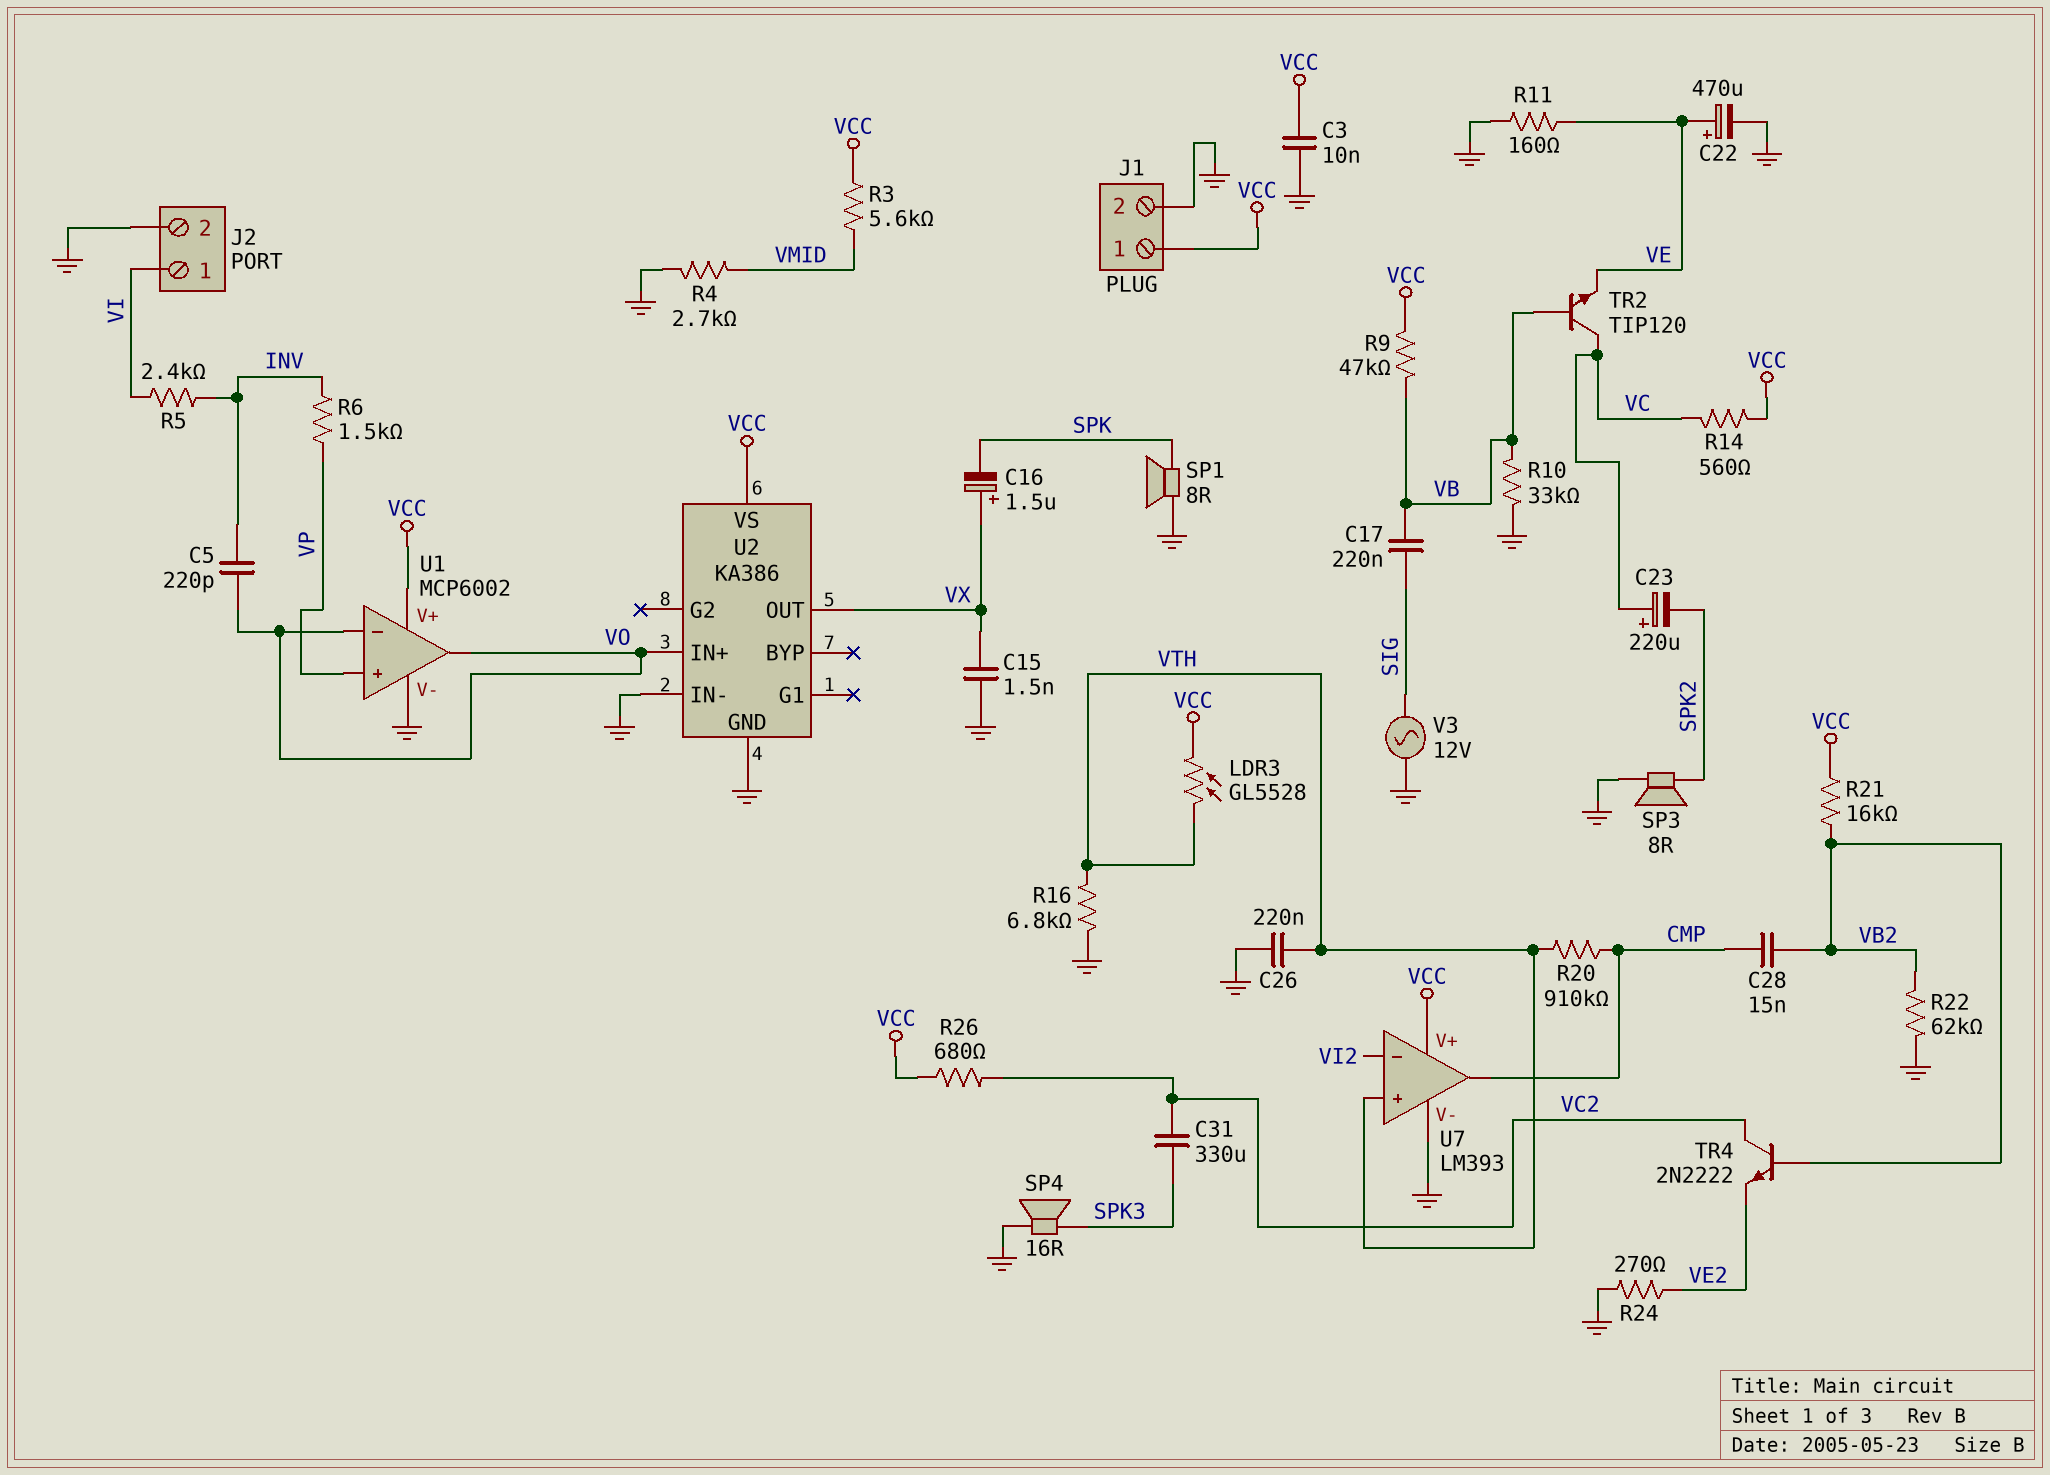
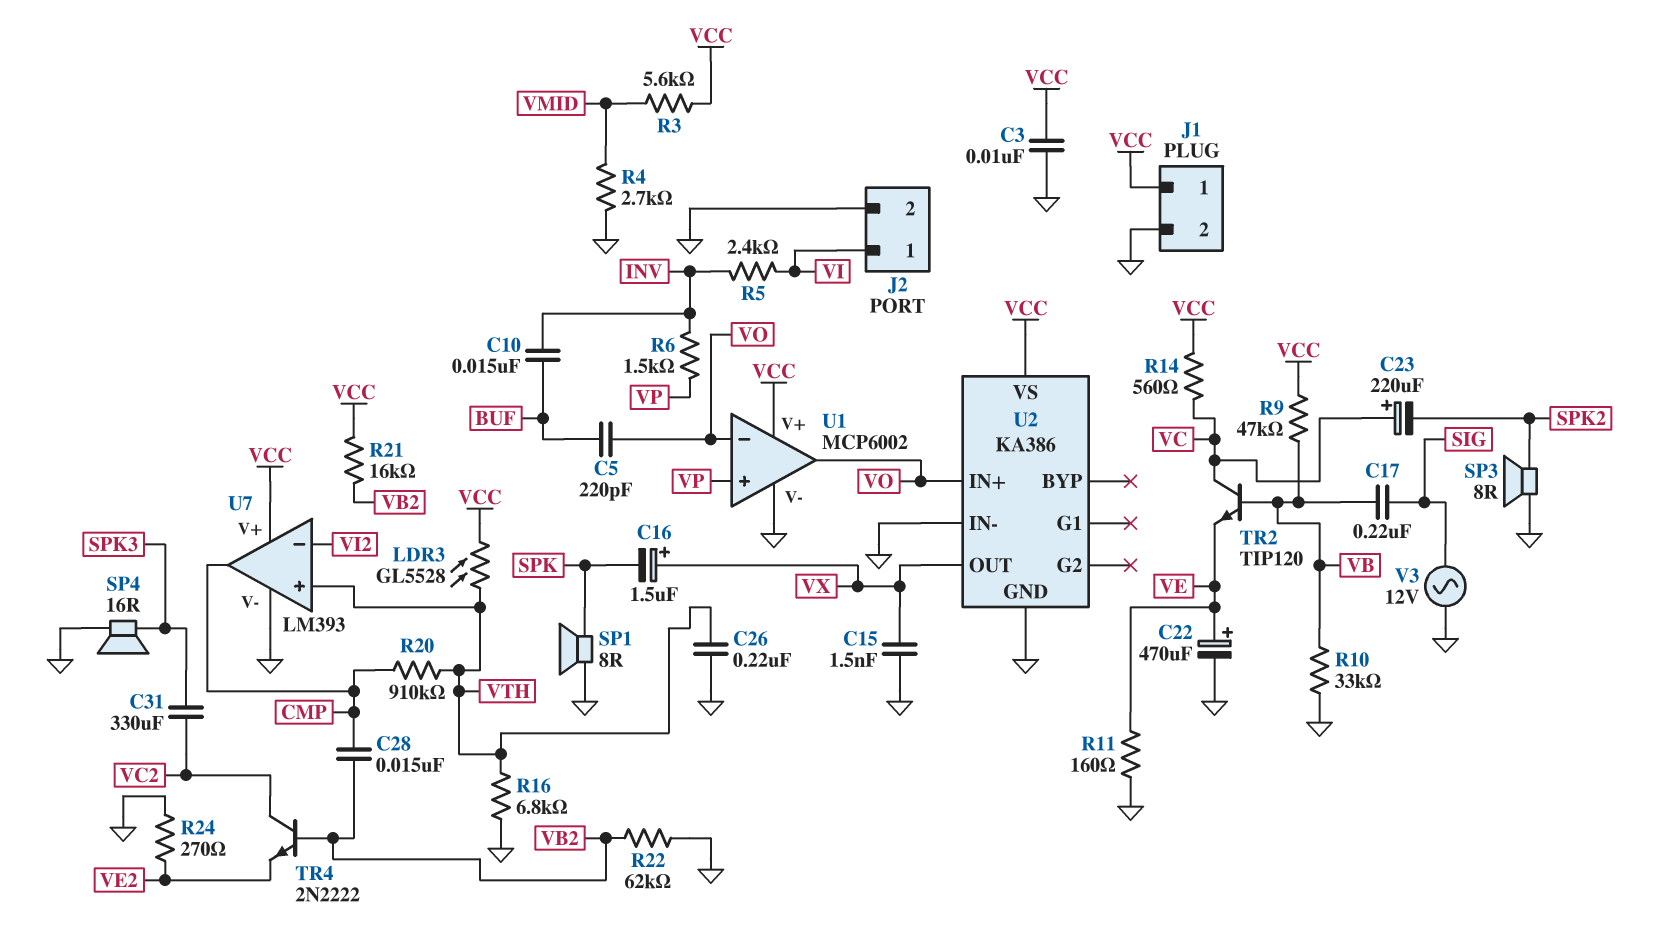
C5: 220pF (INV, VO) -> 220pF (BUF, VO)
C10: none -> 15nF (BUF, INV)
R26: 680 (VC2, VCC) -> none

